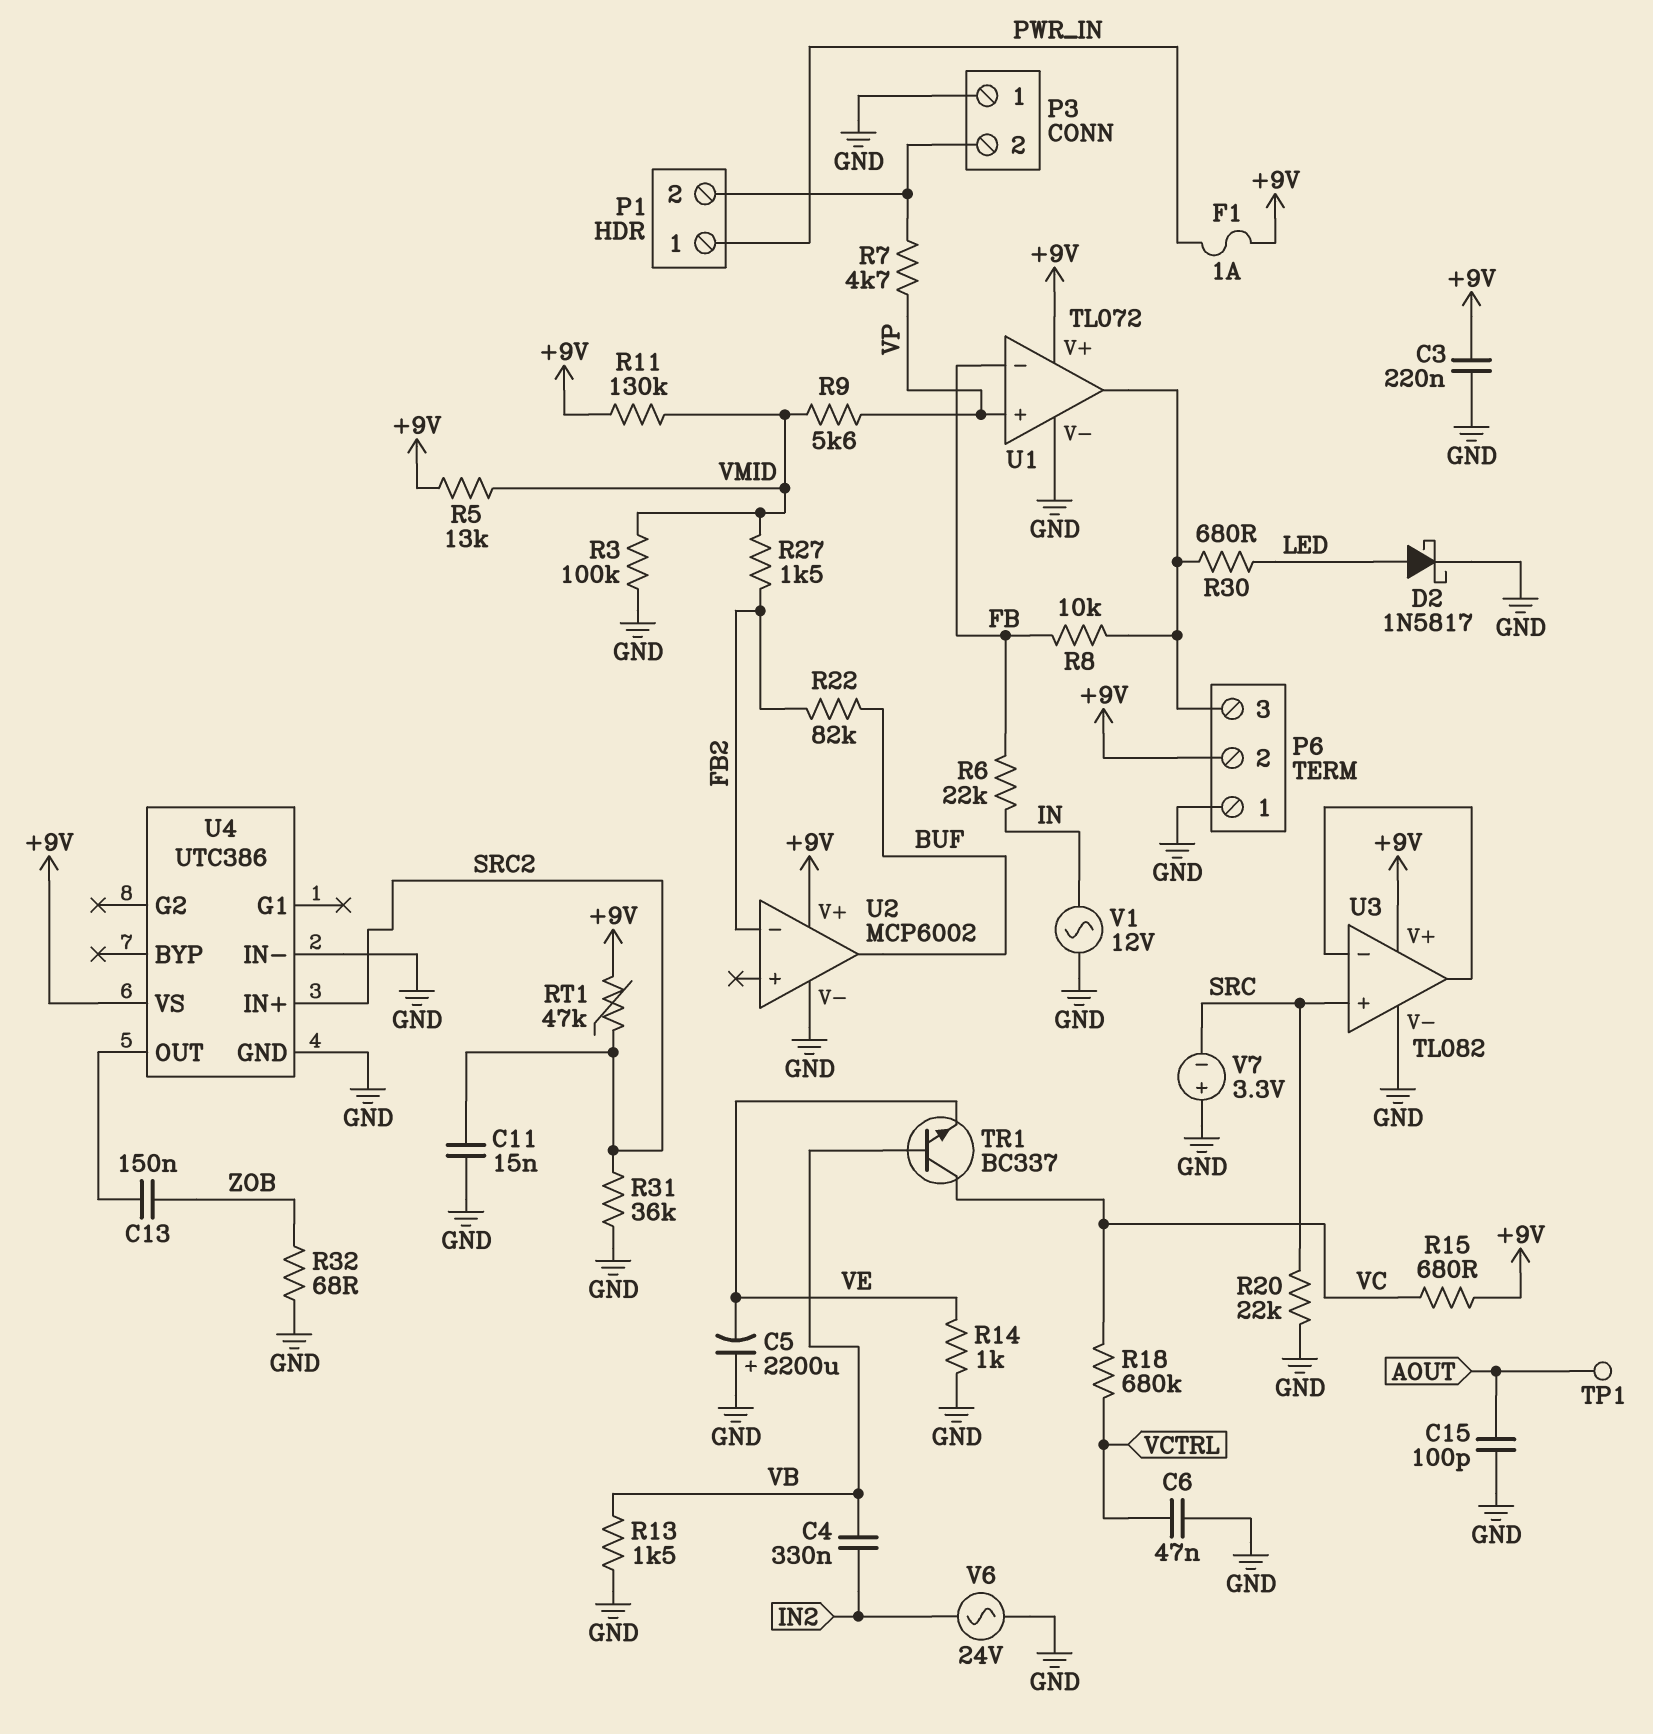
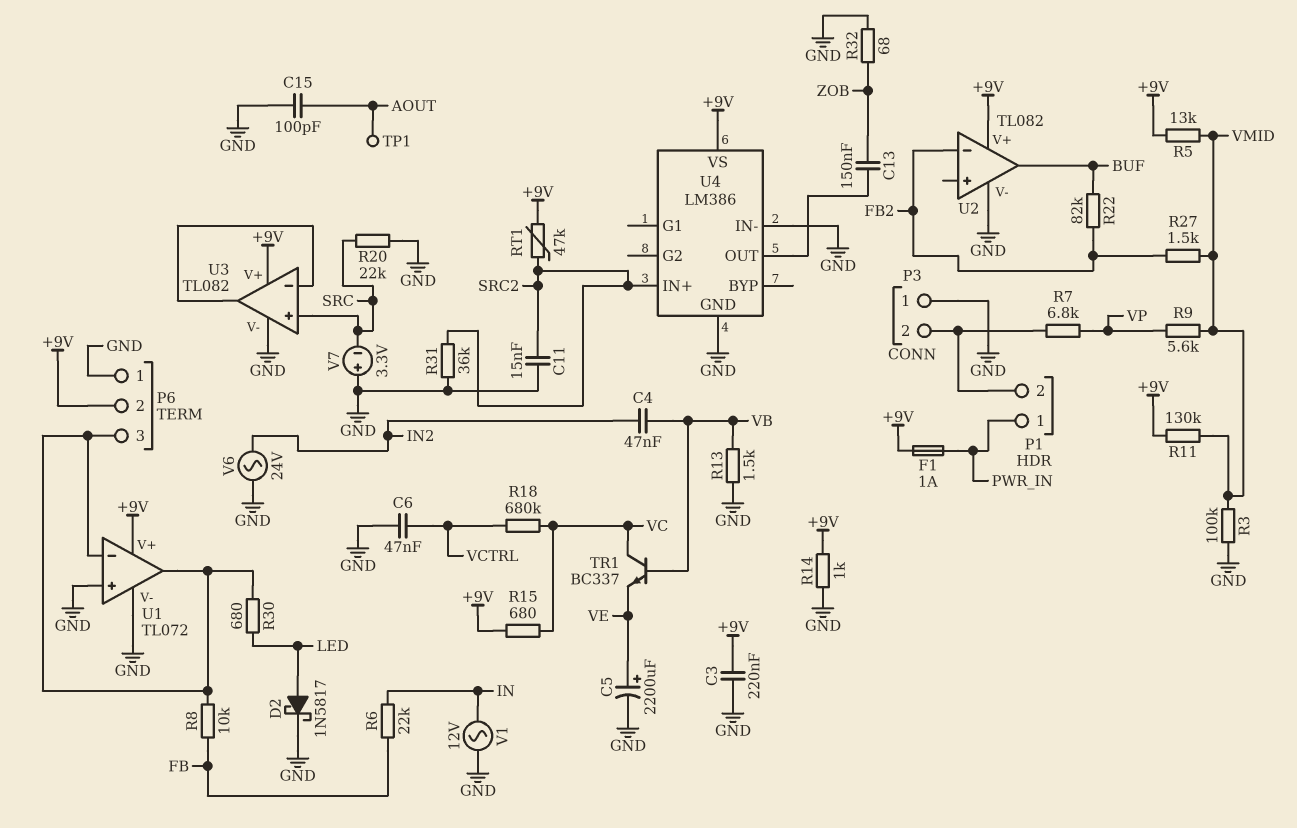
C4: 330nF (IN2, VB) -> 47nF (IN2, VB)
C5: 2200uF (plus GND, minus VE) -> 2200uF (plus VE, minus GND)
R7: 4.7k (P1/2, VP) -> 6.8k (P1/2, VP)
R14: 1k (GND, VE) -> 1k (+9V, GND)
U1 pin in+: VP -> GND
U1 pin in-: FB -> P6/3
U2: MCP6002 -> TL082
U4: UTC386 -> LM386

